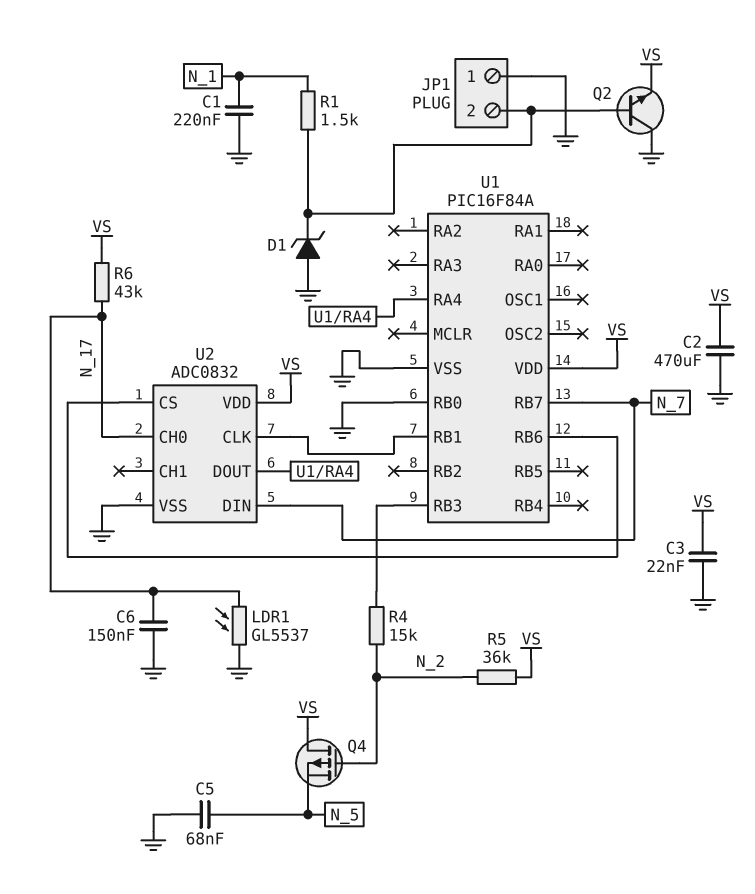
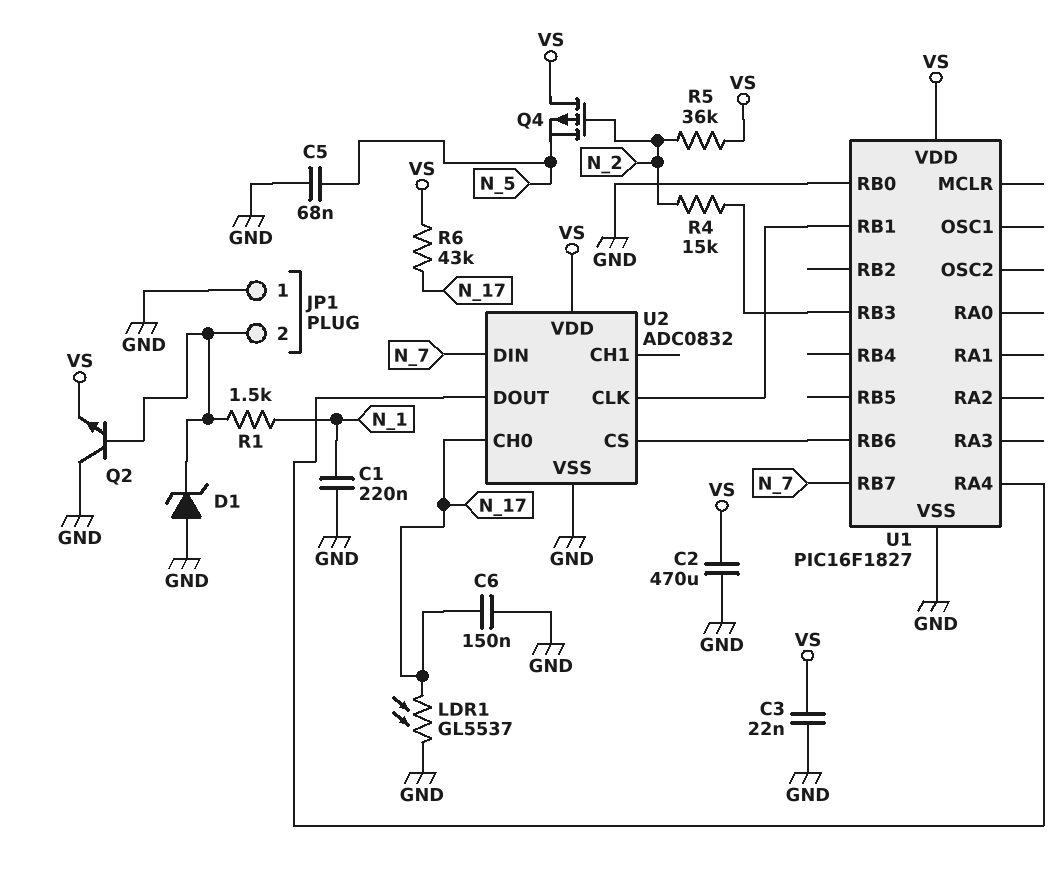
U1: PIC16F84A -> PIC16F1827

